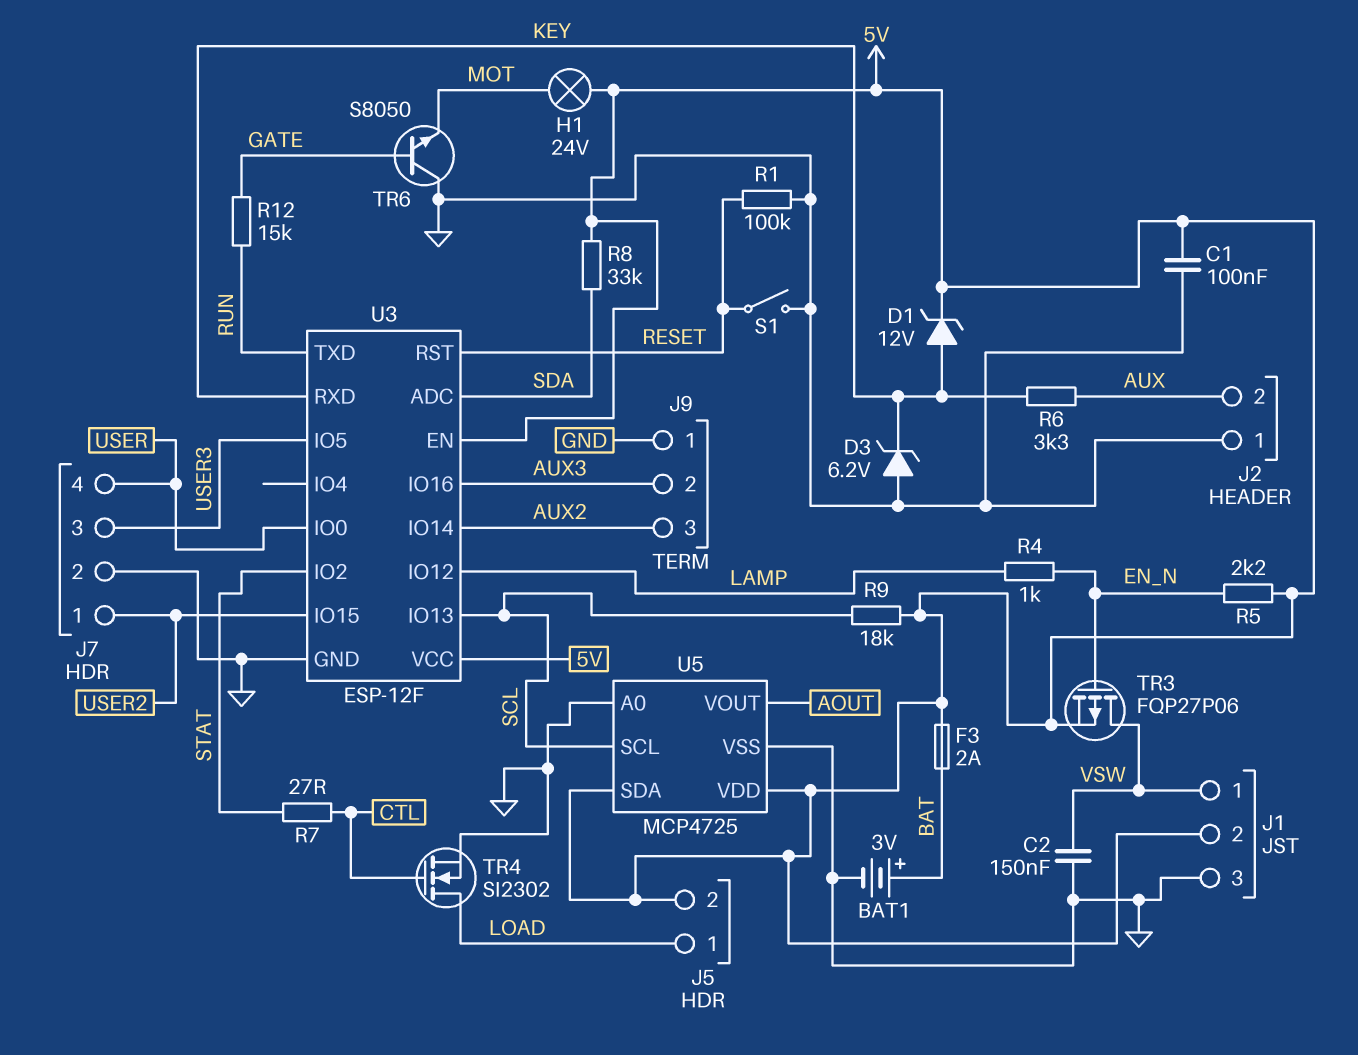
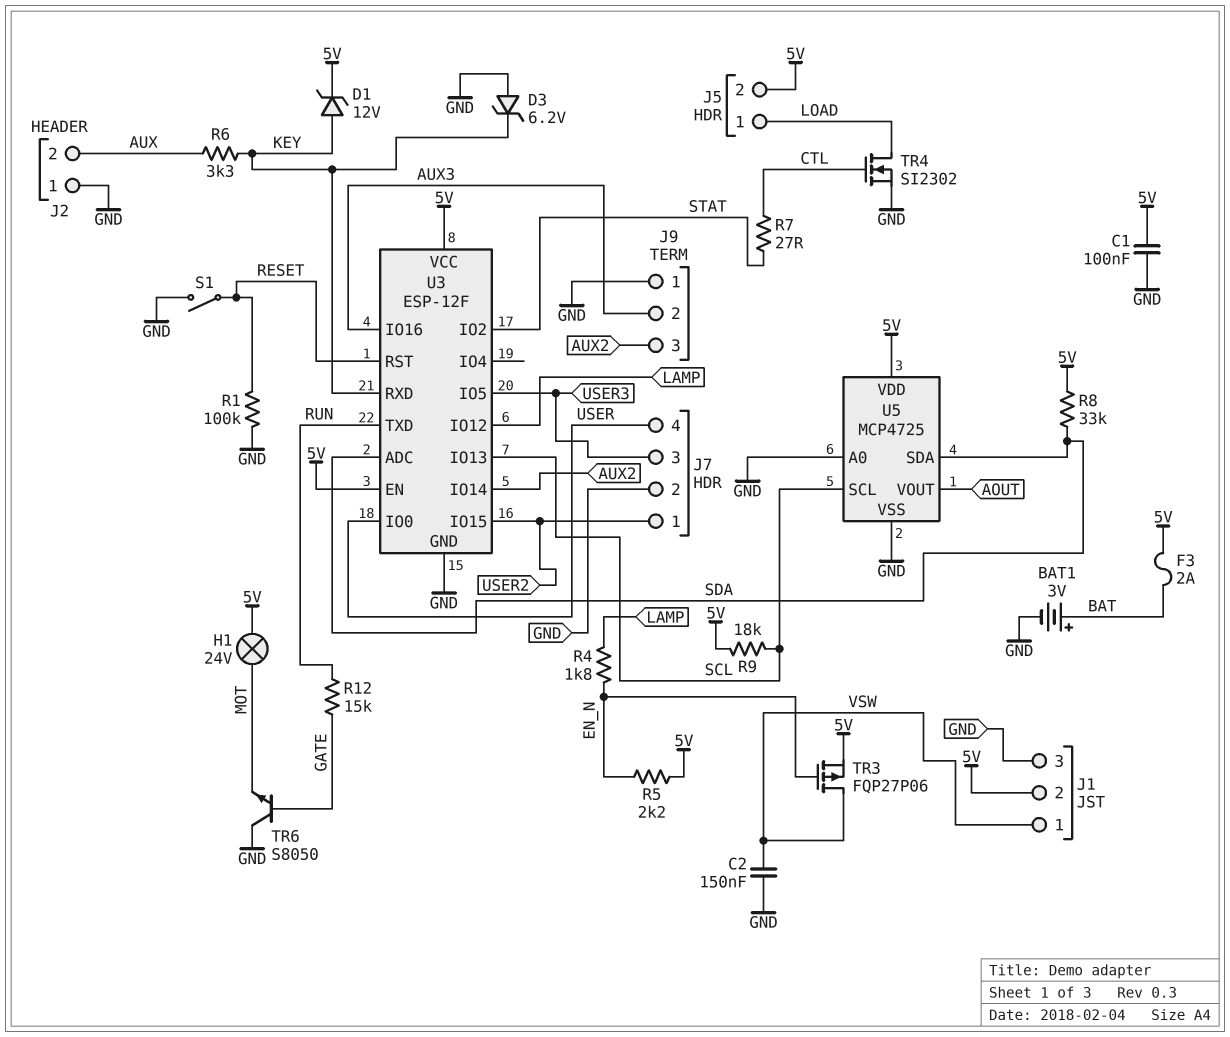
R4: 1k (EN_N, LAMP) -> 1.8k (EN_N, LAMP)
U5 pin SDA: 5V -> SDA

